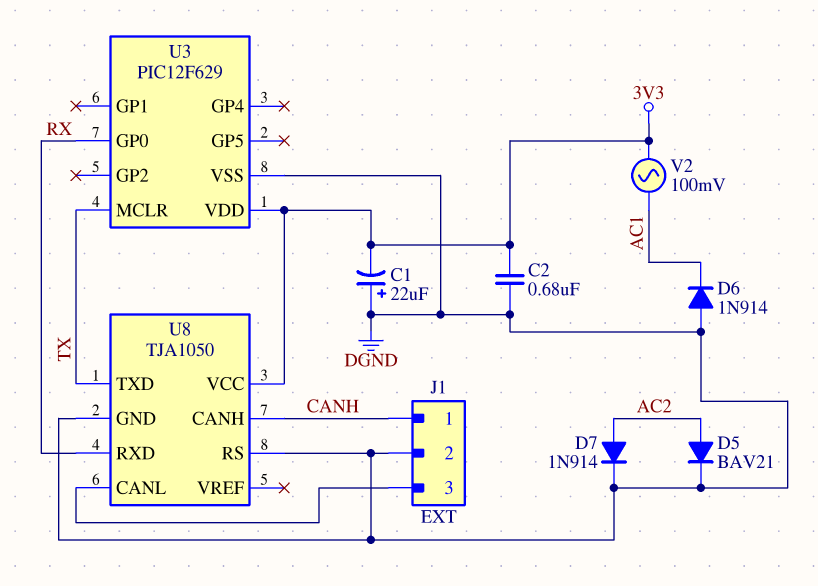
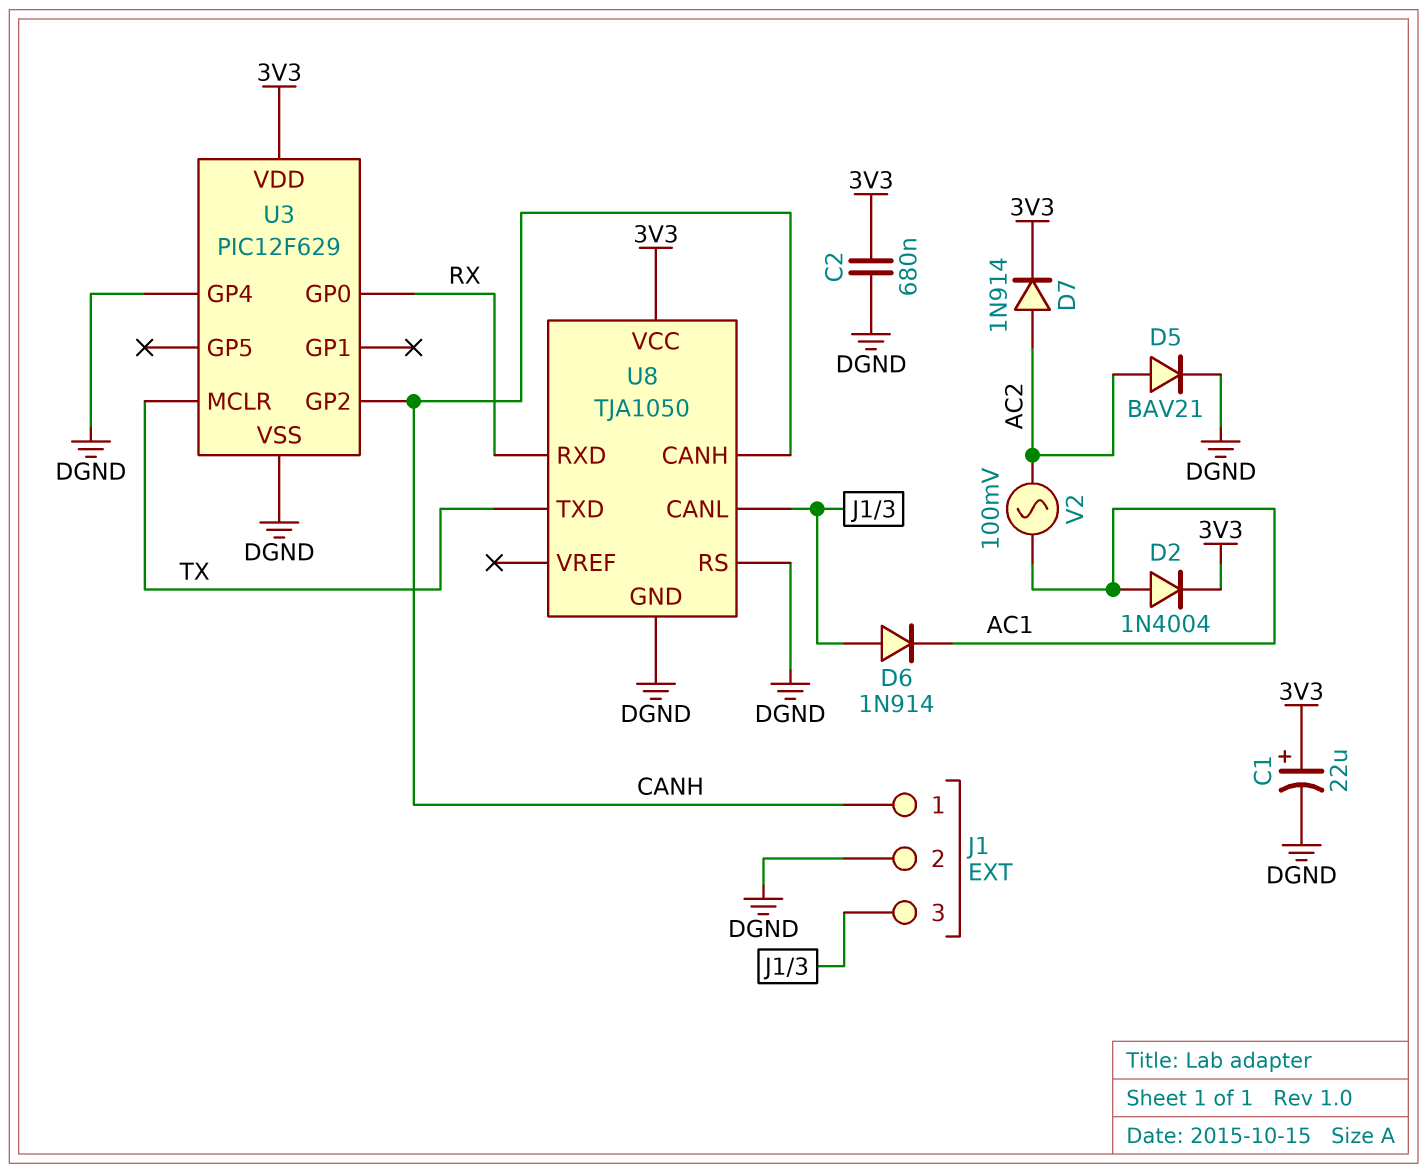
C1: 22uF (plus DGND, minus 3V3) -> 22uF (plus 3V3, minus DGND)
D2: none -> diode 1N4004 (A AC1, K 3V3)
D6: diode 1N914 (A DGND, K AC1) -> diode 1N914 (A J1/3, K AC1)
D7: diode 1N914 (A AC2, K DGND) -> diode 1N914 (A AC2, K 3V3)
U3 pin GP2: none -> CANH
U3 pin GP4: none -> DGND
V2: AC 100mV (3V3, AC1) -> AC 100mV (AC1, AC2)

